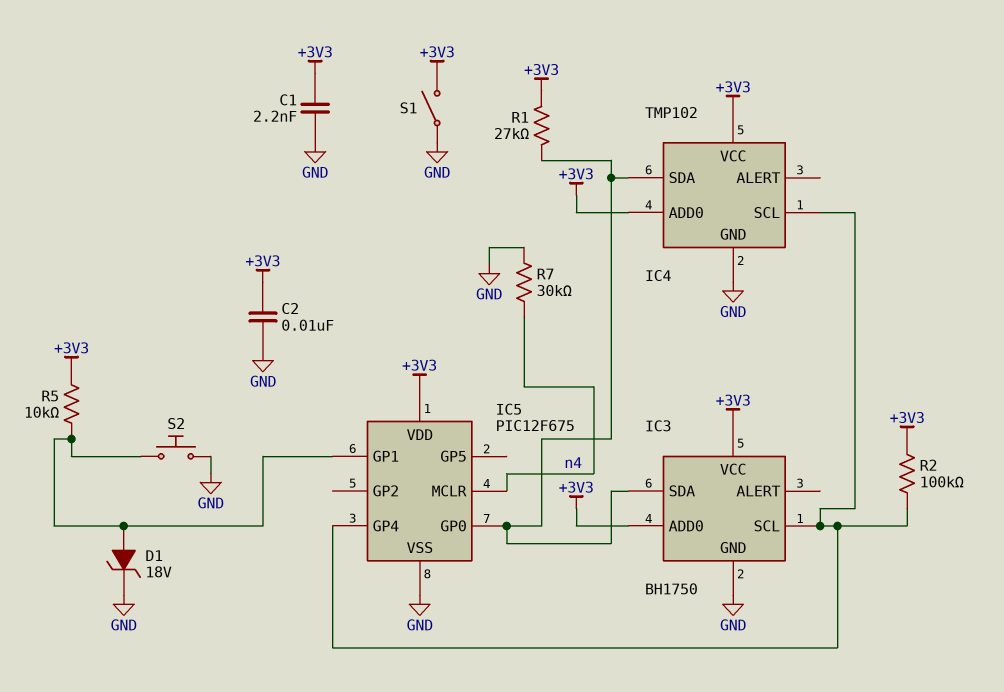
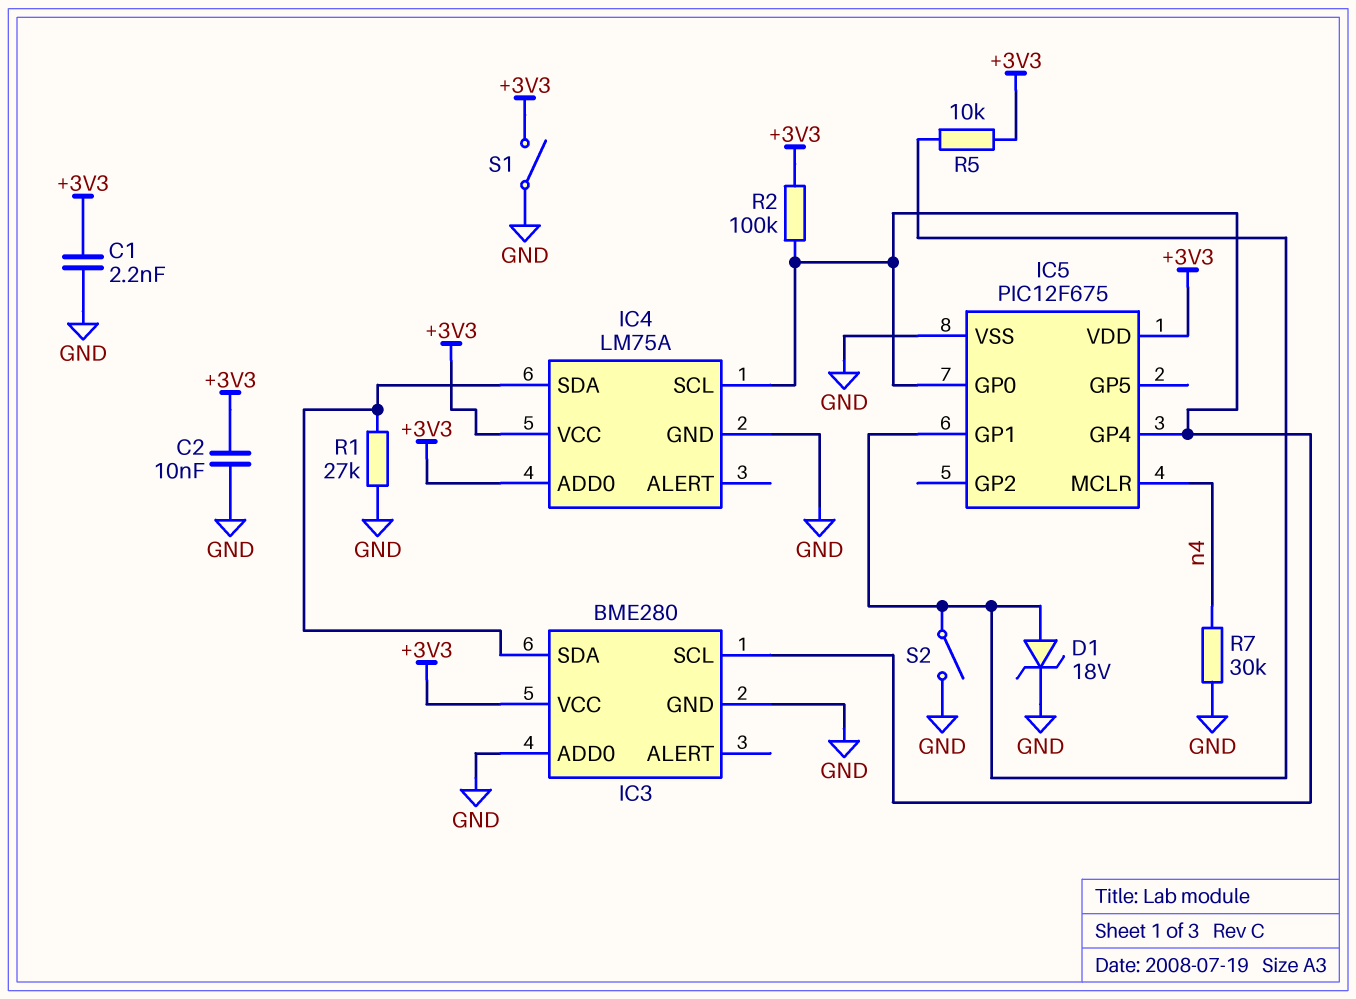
IC3: BH1750 -> BME280
IC3 pin ADD0: +3V3 -> GND
IC4: TMP102 -> LM75A
IC5 pin GP0: IC3/SDA -> IC3/SCL
R1: 27k (+3V3, IC3/SDA) -> 27k (GND, IC3/SDA)
S2: button (GND, IC5/GP1) -> switch (GND, IC5/GP1)

